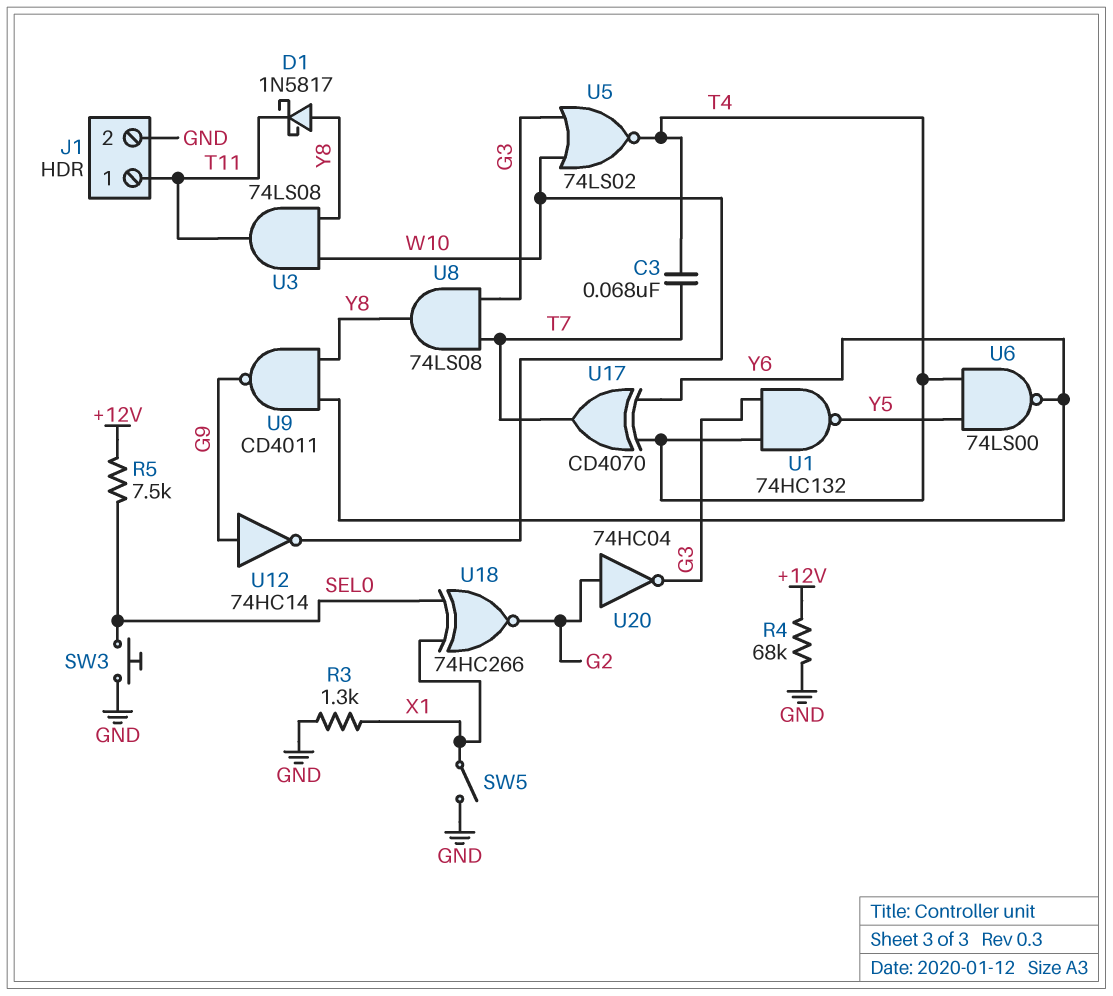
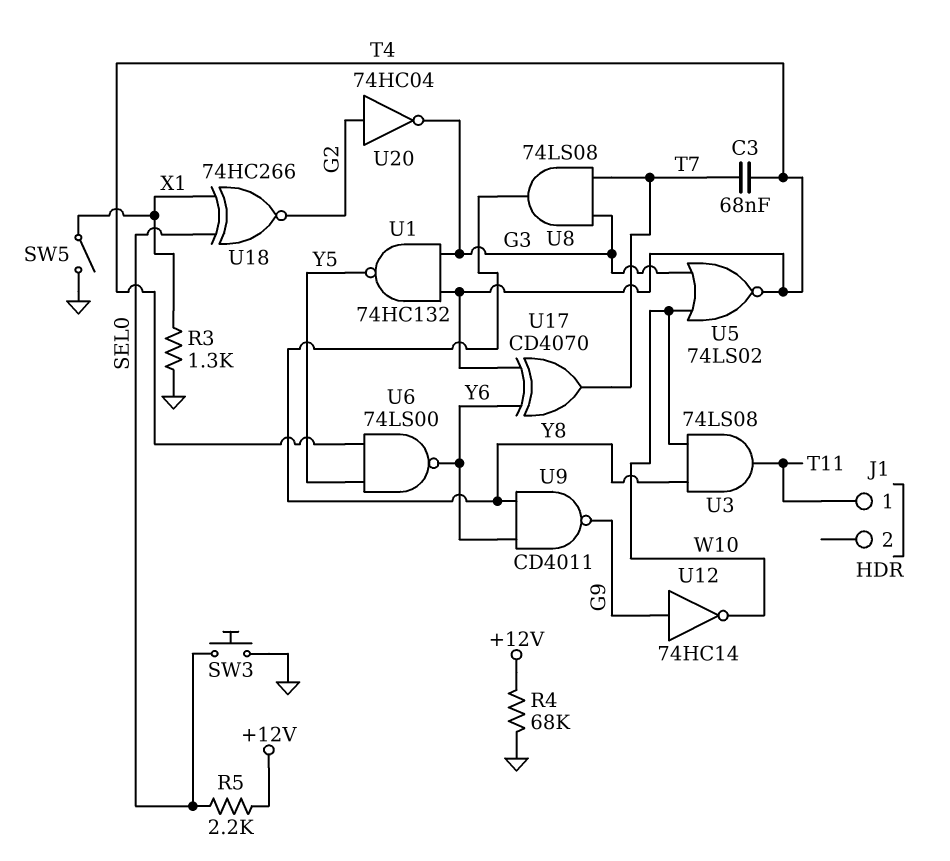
D1: schottky 1N5817 (A Y8, K T11) -> none
J1 pin 2: GND -> none
R5: 7.5k (+12V, SEL0) -> 2.2k (+12V, SEL0)

